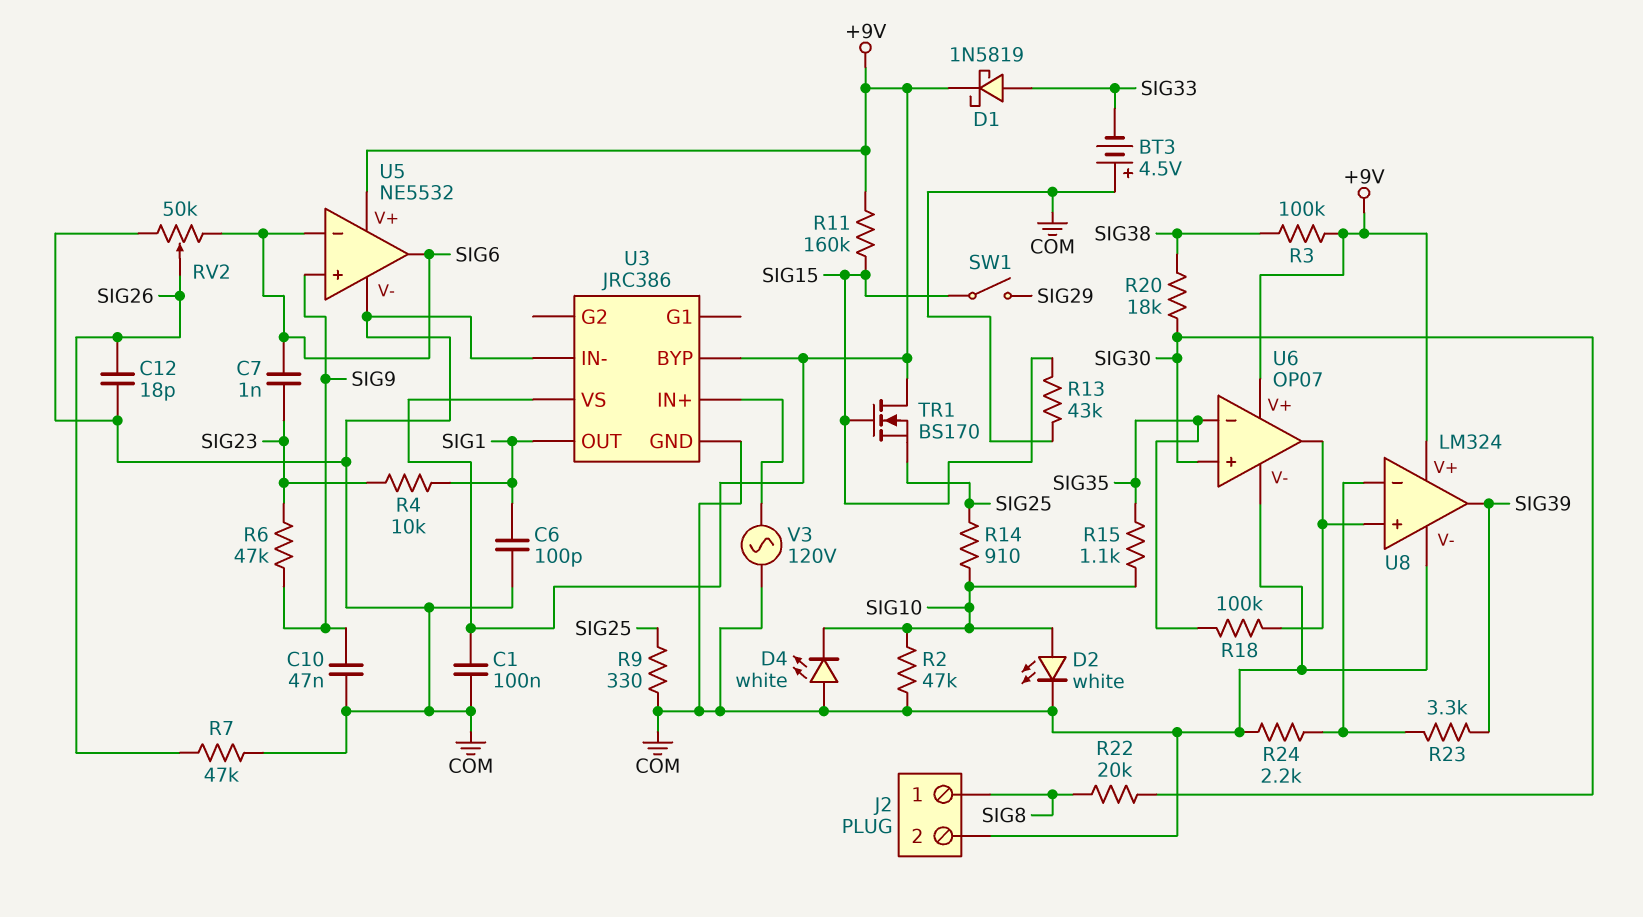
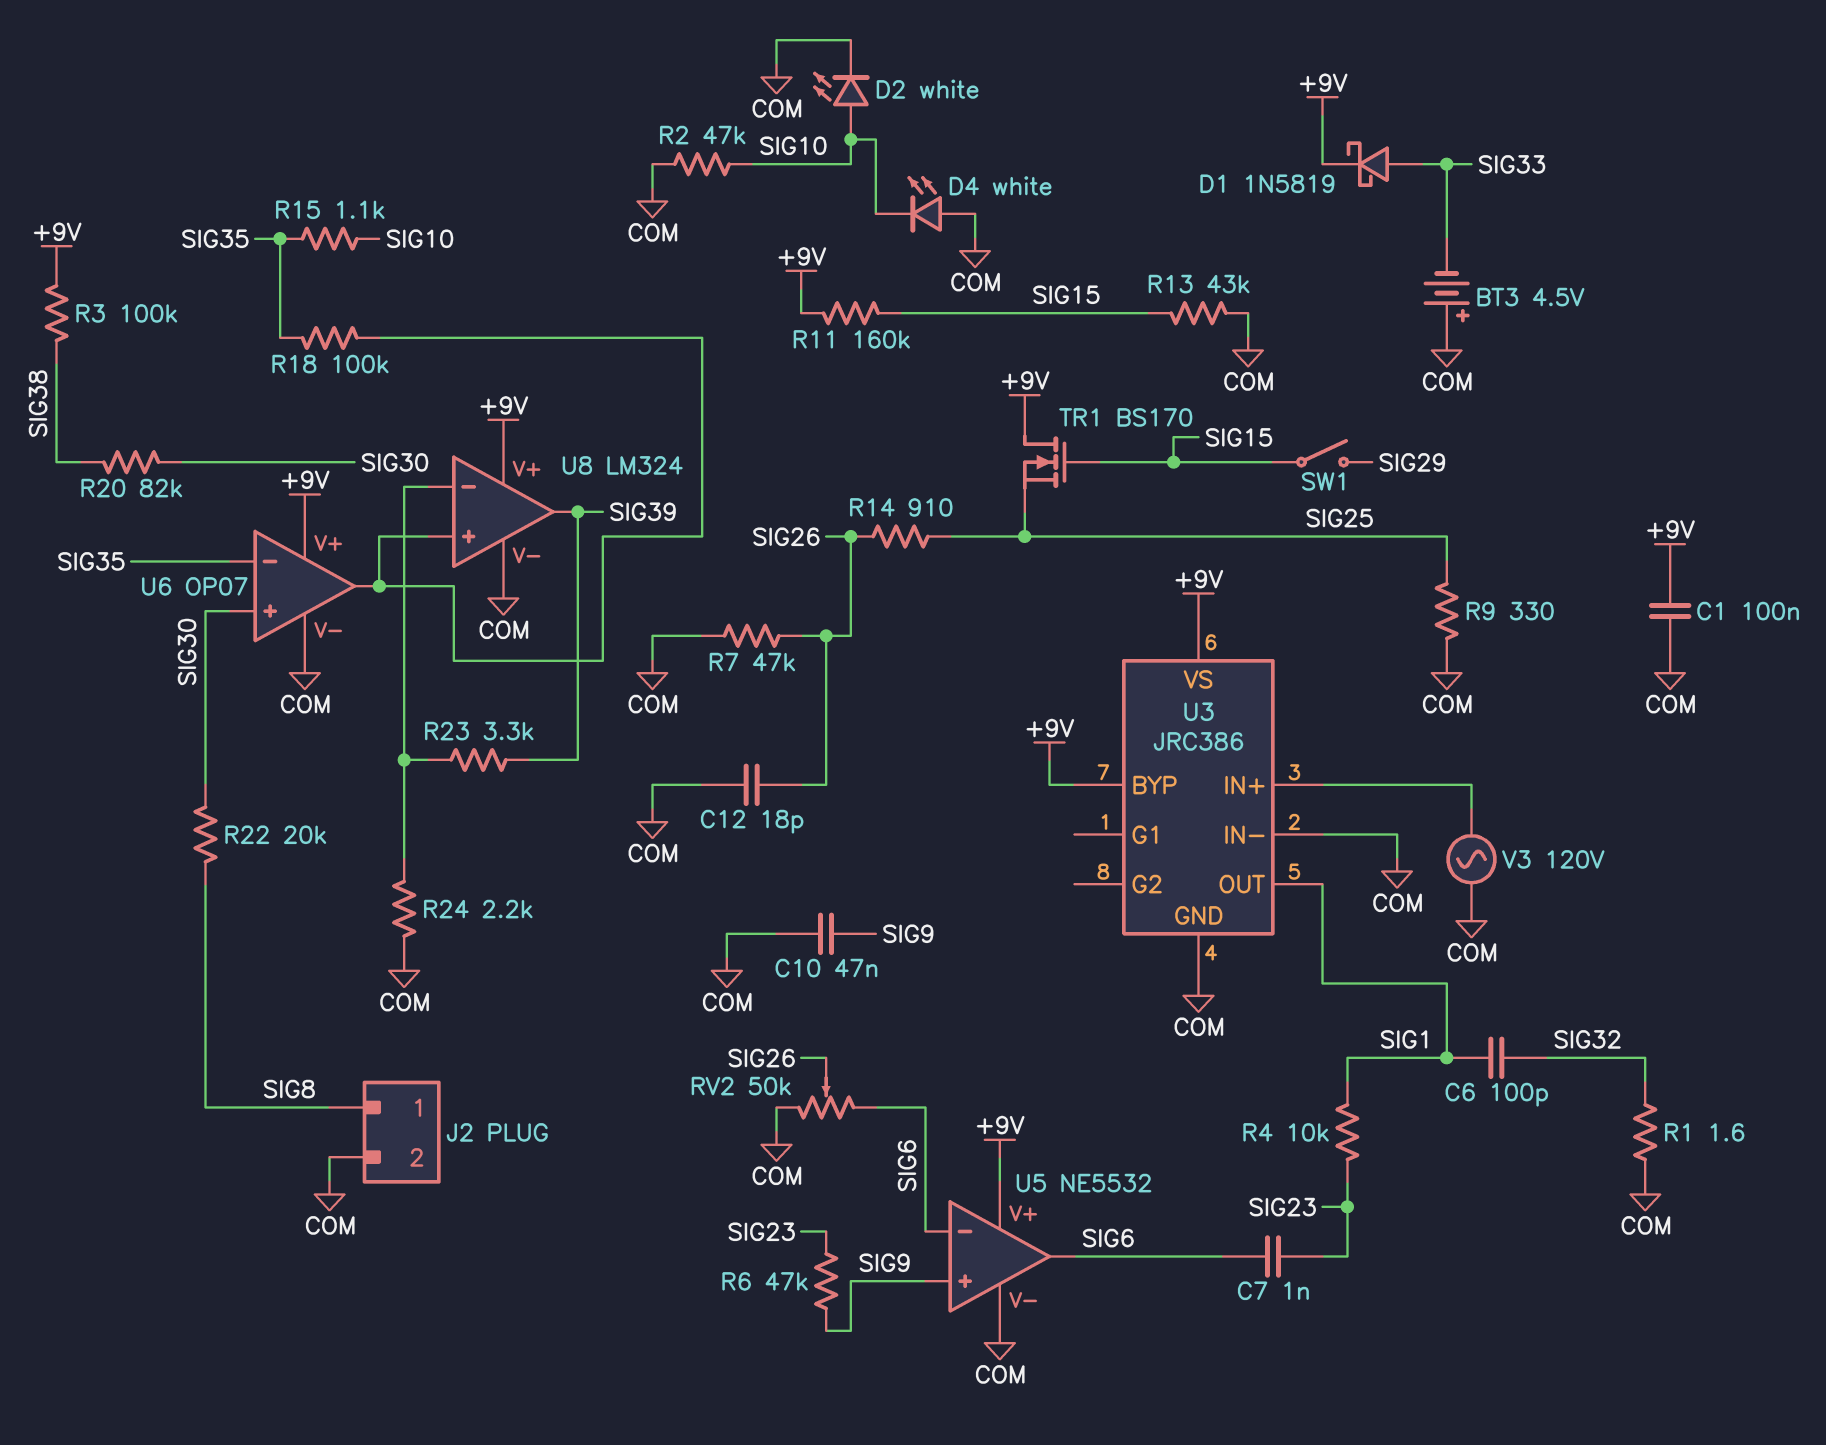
C6: 100pF (COM, SIG1) -> 100pF (SIG1, SIG32)
R1: none -> 1.6 (COM, SIG32)
R14: 910 (SIG10, SIG25) -> 910 (SIG25, SIG26)
R20: 18k (SIG30, SIG38) -> 82k (SIG30, SIG38)

